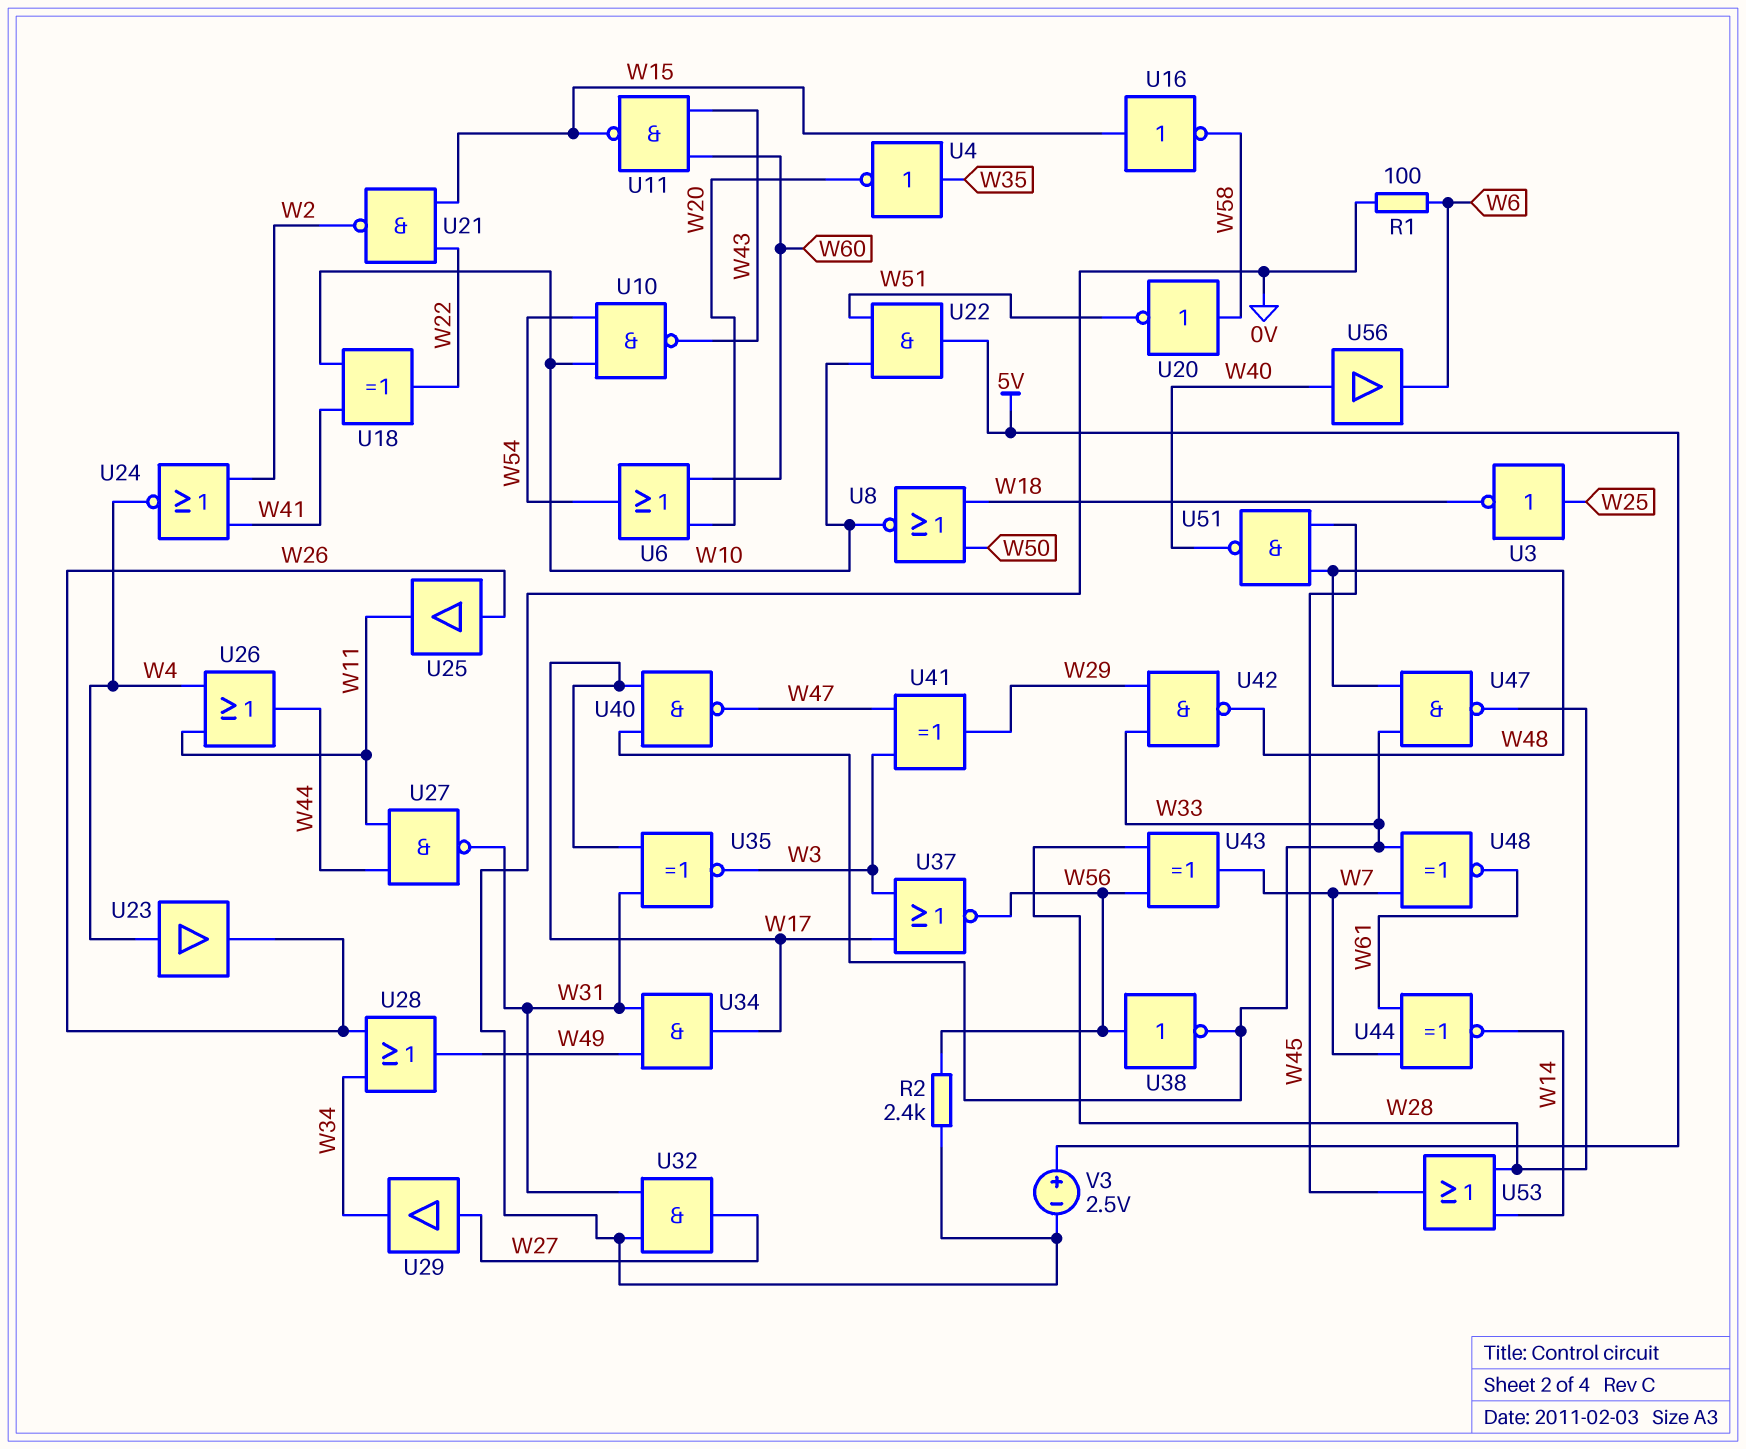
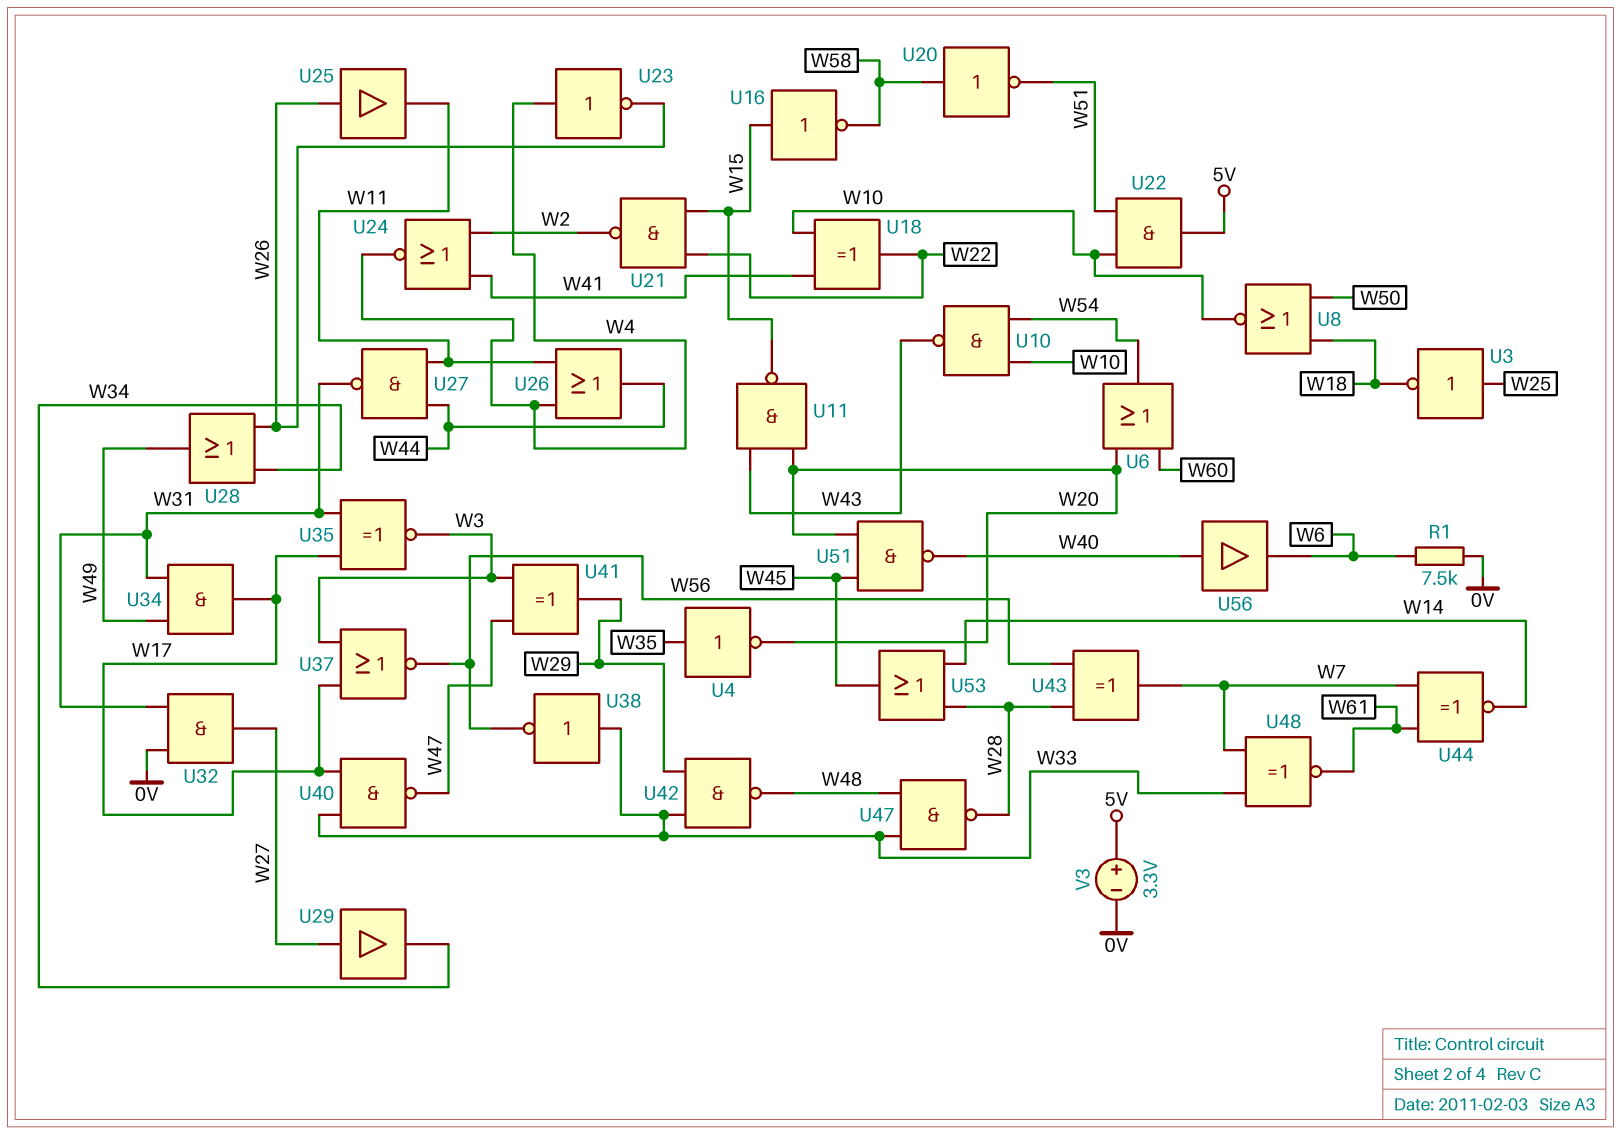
R1: 100 (0V, W6) -> 7.5k (0V, W6)
R2: 2.4k (0V, W56) -> none
U11: NAND (in W43, in W60, out W15) -> NAND (in W20, in W43, out W15)
U23: buffer (in W4, out W26) -> NOT (in W4, out W26)
U38: NOT (in W56, out W33) -> NOT (in W33, out W56)
U51: NAND (in W45, in W48, out W40) -> NAND (in W20, in W45, out W40)
V3: 2.5V (plus 5V, minus 0V) -> 3.3V (plus 5V, minus 0V)

